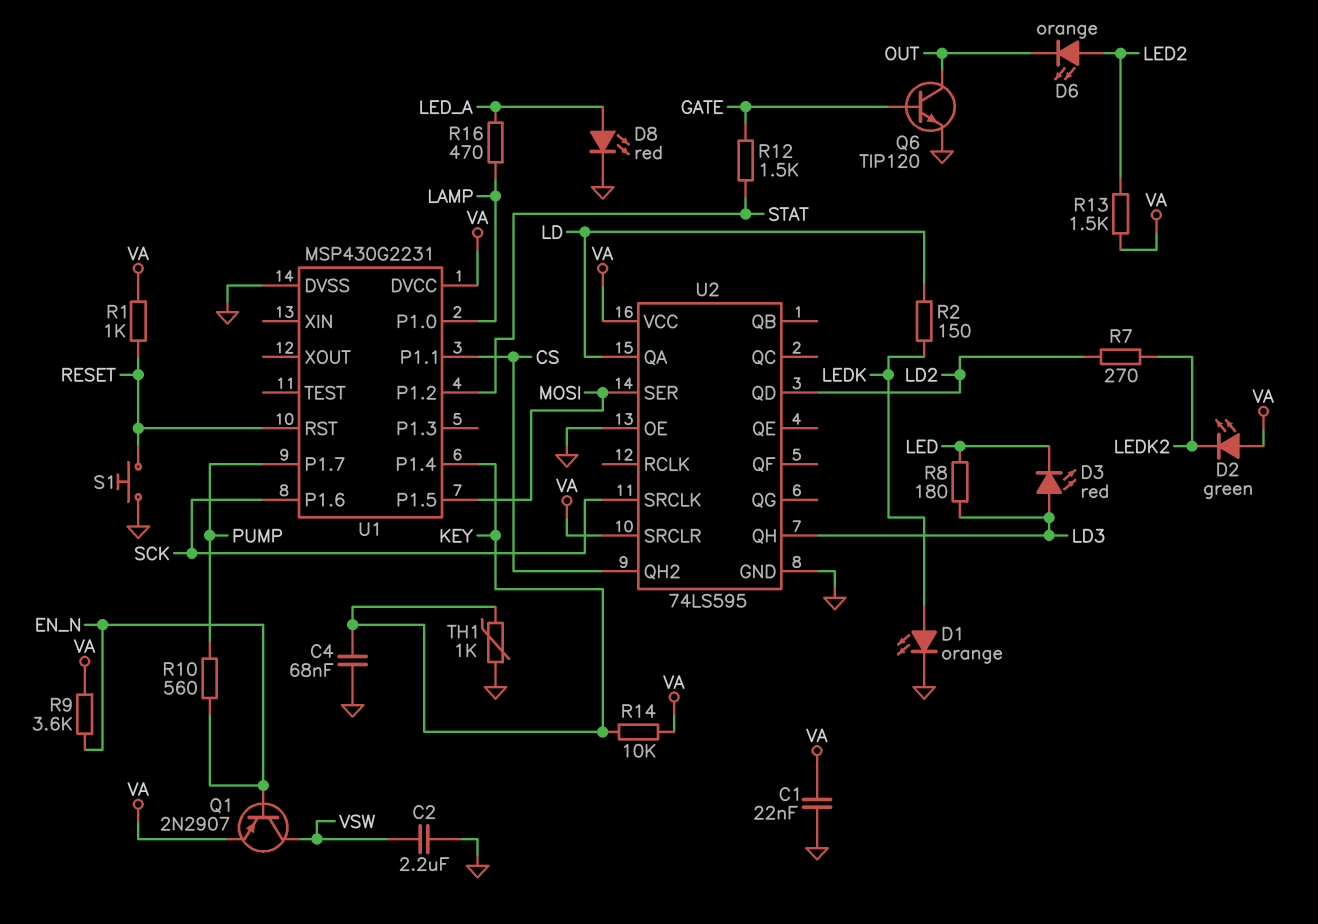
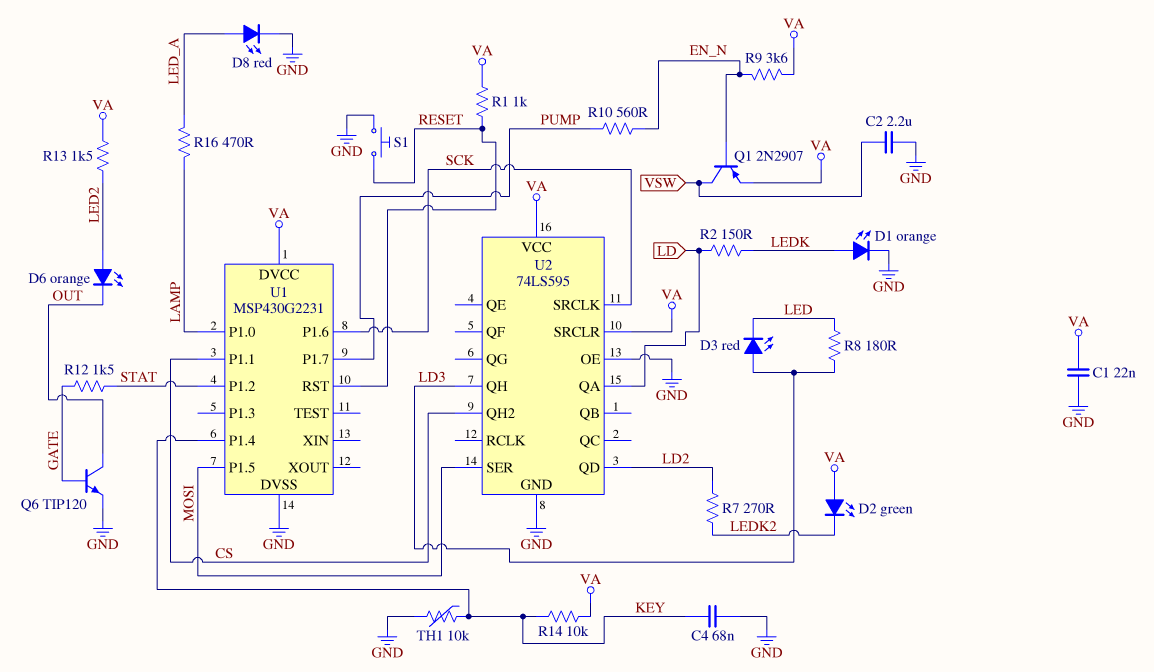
TH1: 1k (GND, KEY) -> 10k (GND, KEY)

